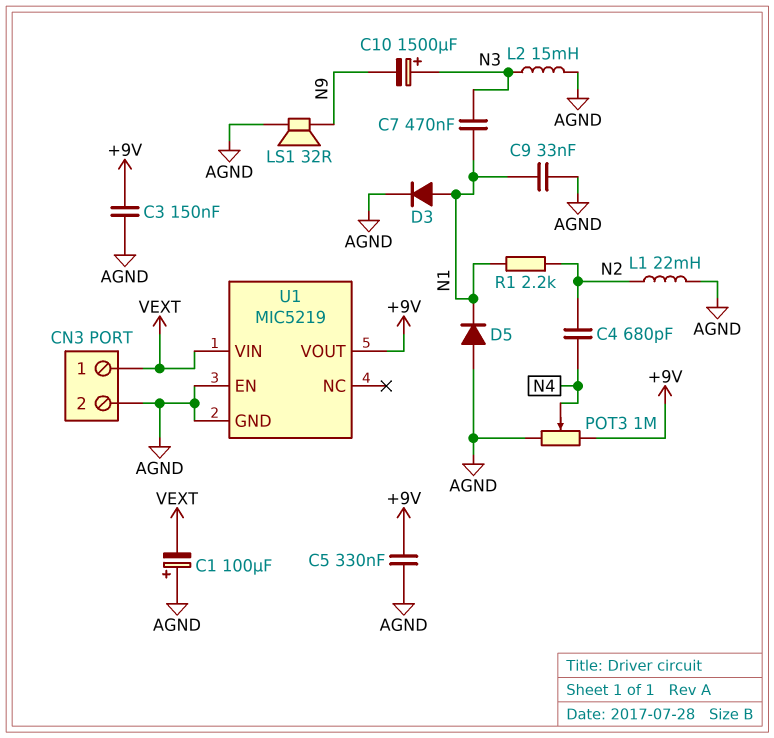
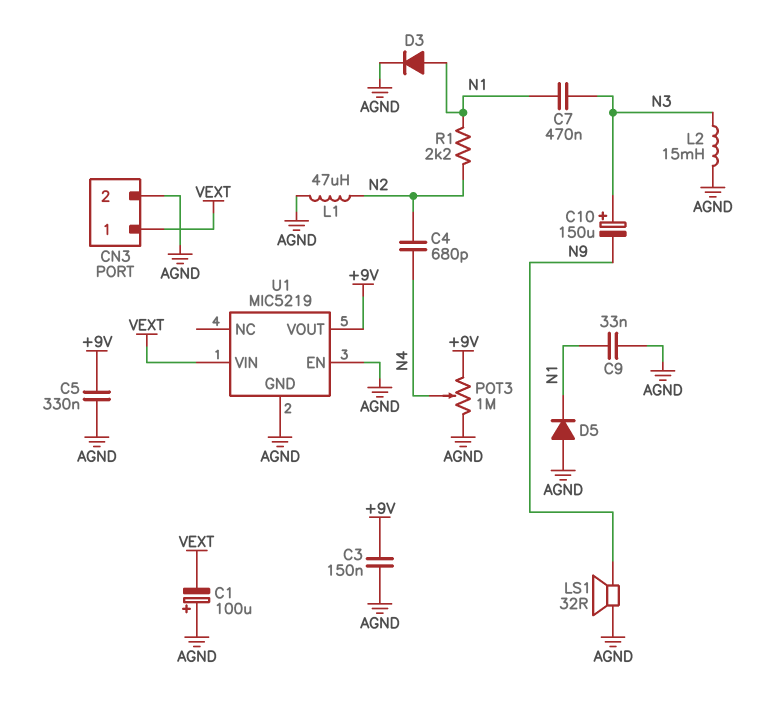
C10: 1500uF (plus N3, minus N9) -> 150uF (plus N3, minus N9)
L1: 22mH (AGND, N2) -> 47uH (AGND, N2)

